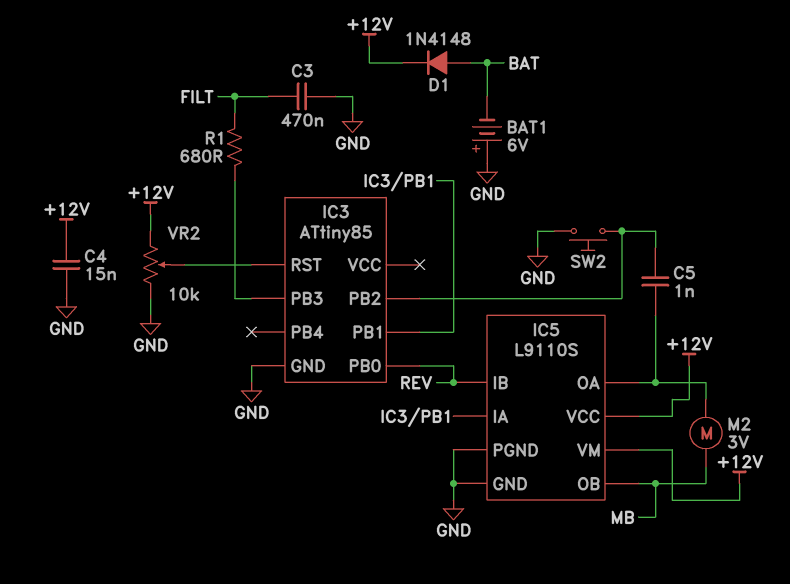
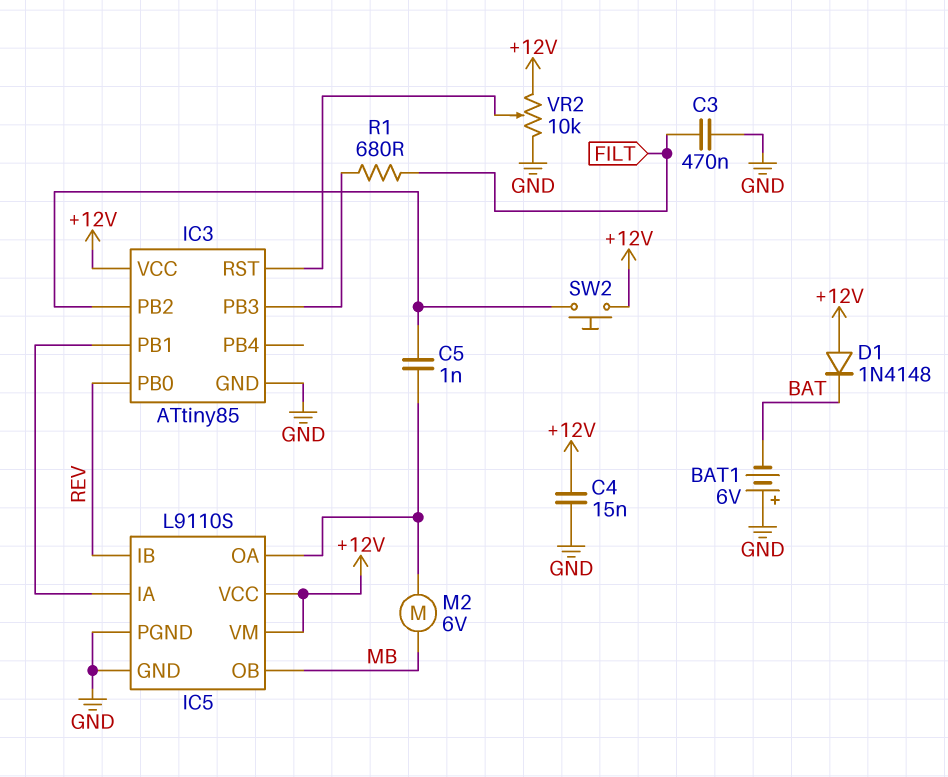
D1: diode 1N4148 (A BAT, K +12V) -> diode 1N4148 (A +12V, K BAT)
IC3 pin VCC: none -> +12V
M2: motor 3V (IC5/OA, MB) -> motor 6V (IC5/OA, MB)
SW2: button (GND, IC3/PB2) -> button (+12V, IC3/PB2)

